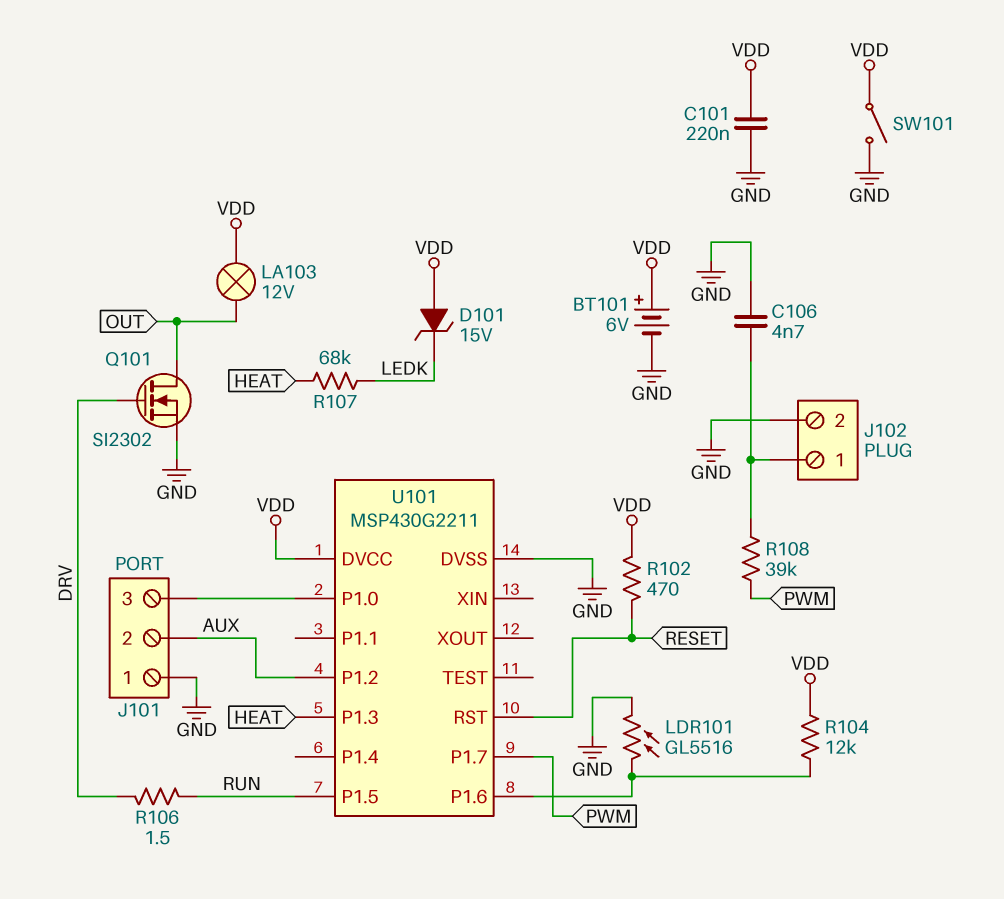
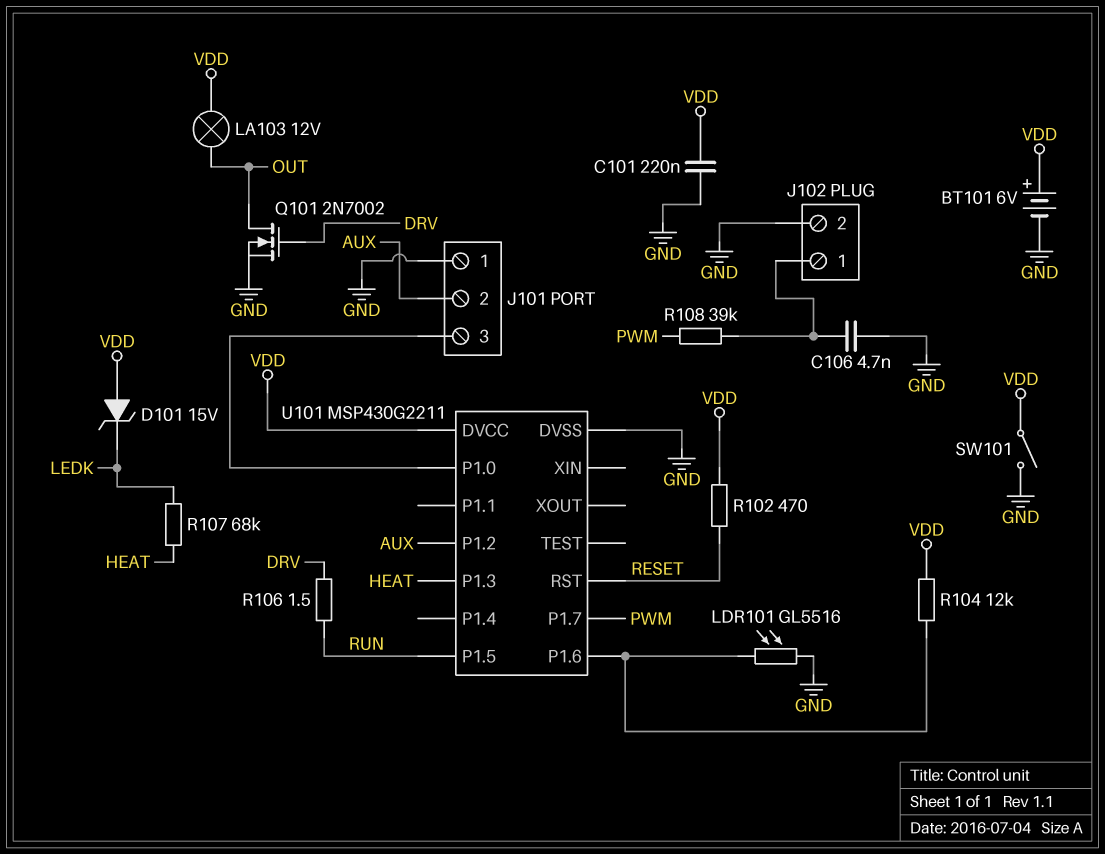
Q101: NMOS SI2302 (G DRV, D OUT, S GND) -> NMOS 2N7002 (G DRV, D OUT, S GND)

